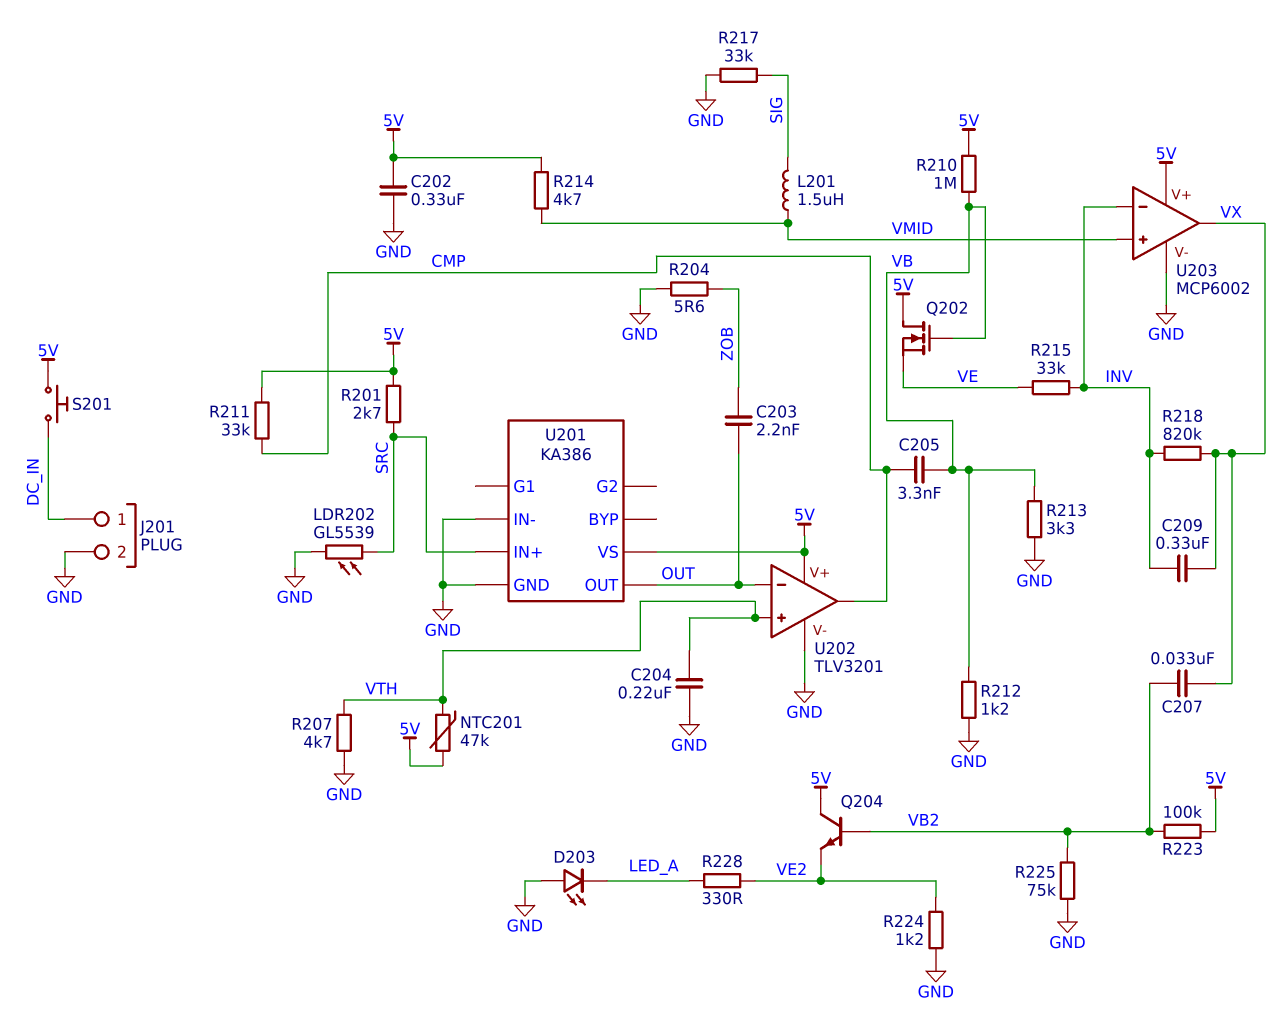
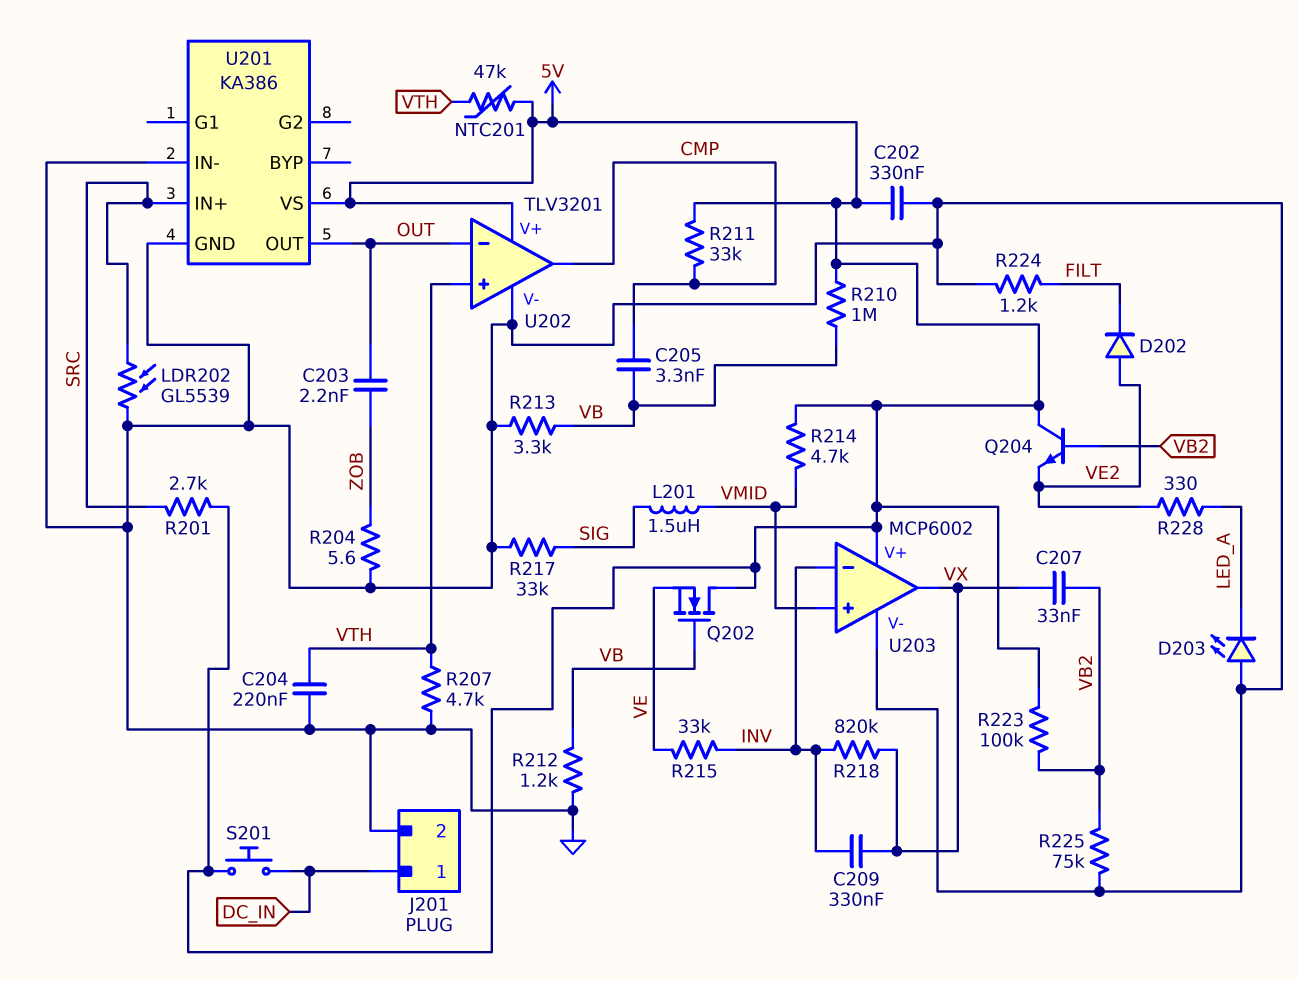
D202: none -> diode (A VE2, K FILT)
R224: 1.2k (GND, VE2) -> 1.2k (FILT, GND)

